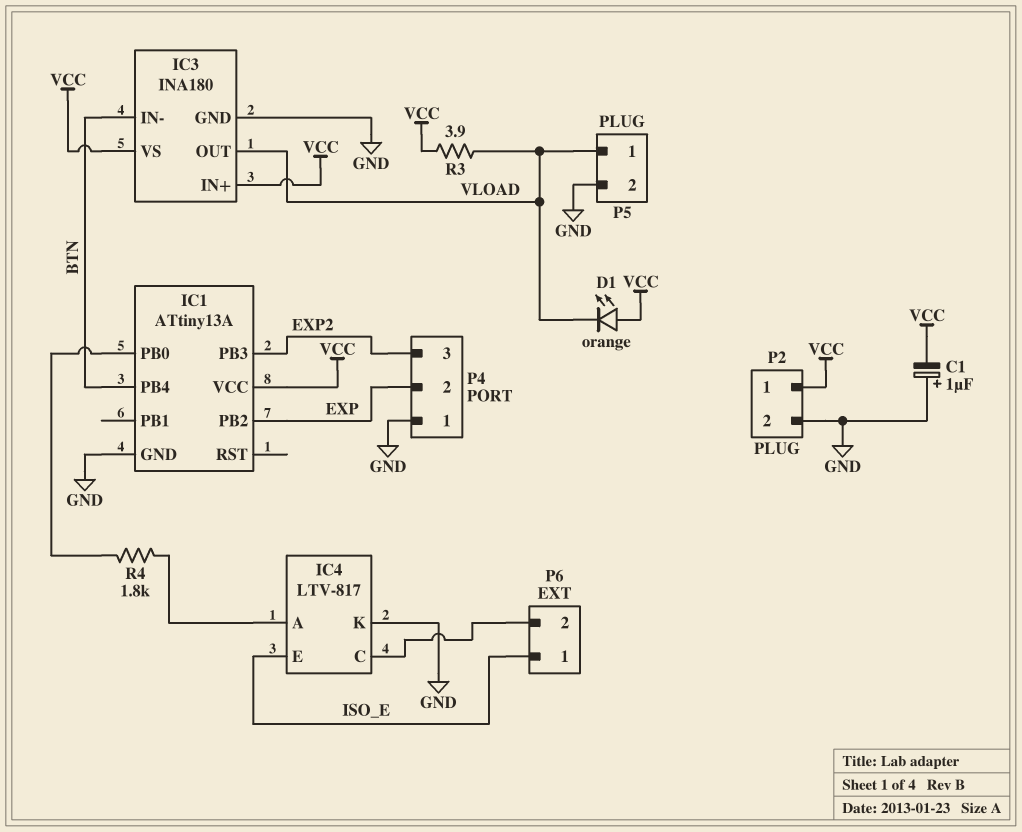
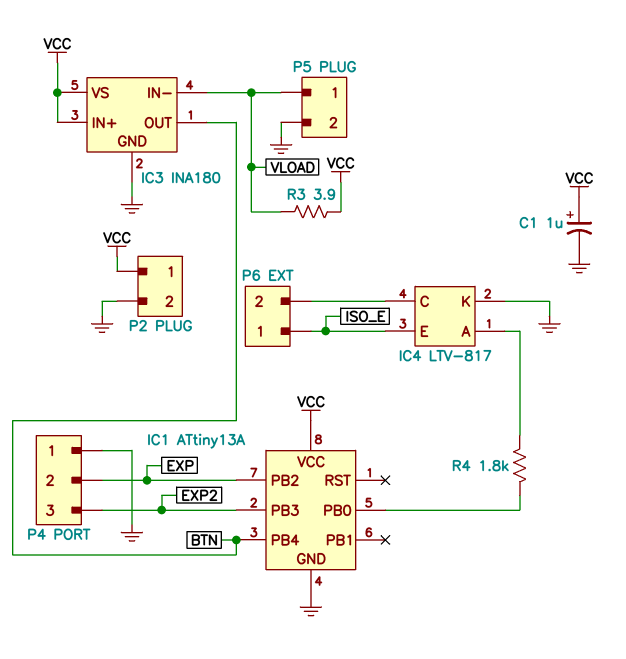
C1: 1uF (plus GND, minus VCC) -> 1uF (plus VCC, minus GND)
D1: LED orange (A VCC, K VLOAD) -> none
IC3 pin IN-: BTN -> VLOAD
IC3 pin OUT: VLOAD -> BTN

